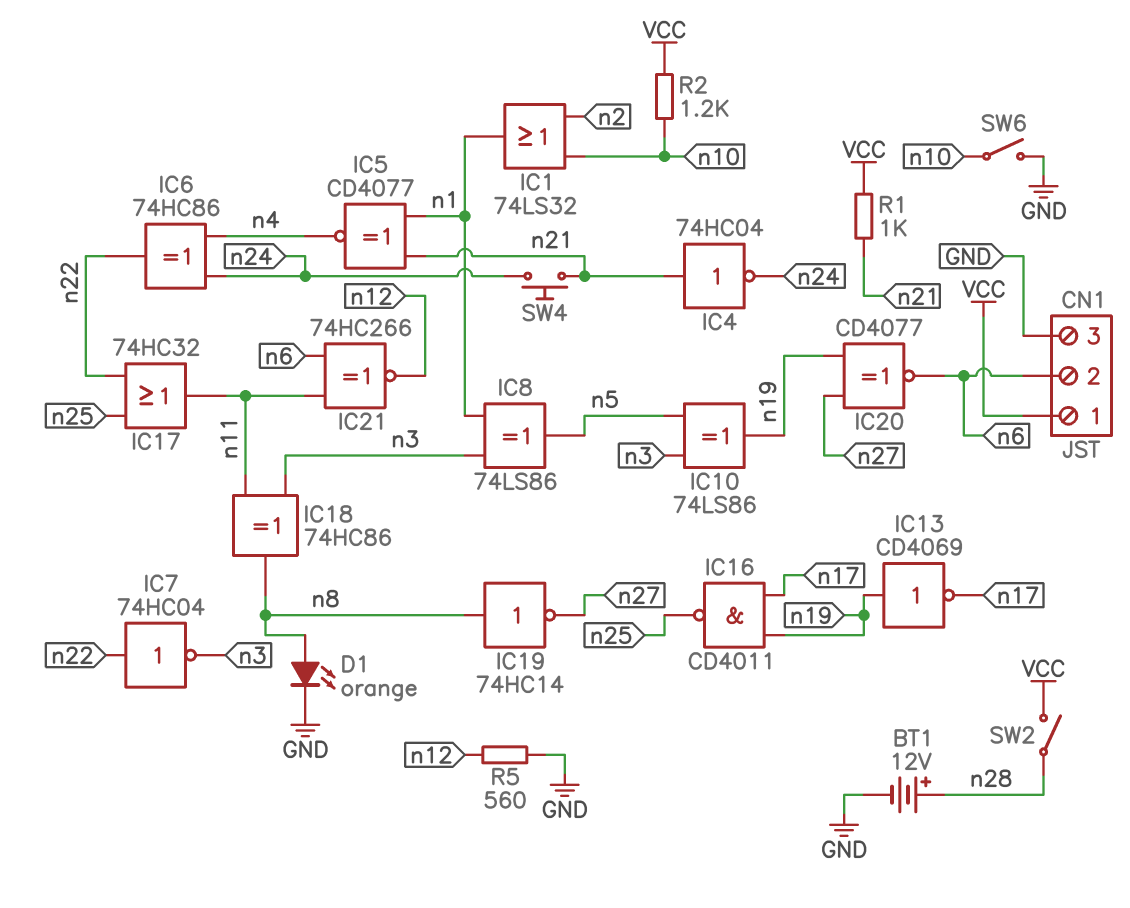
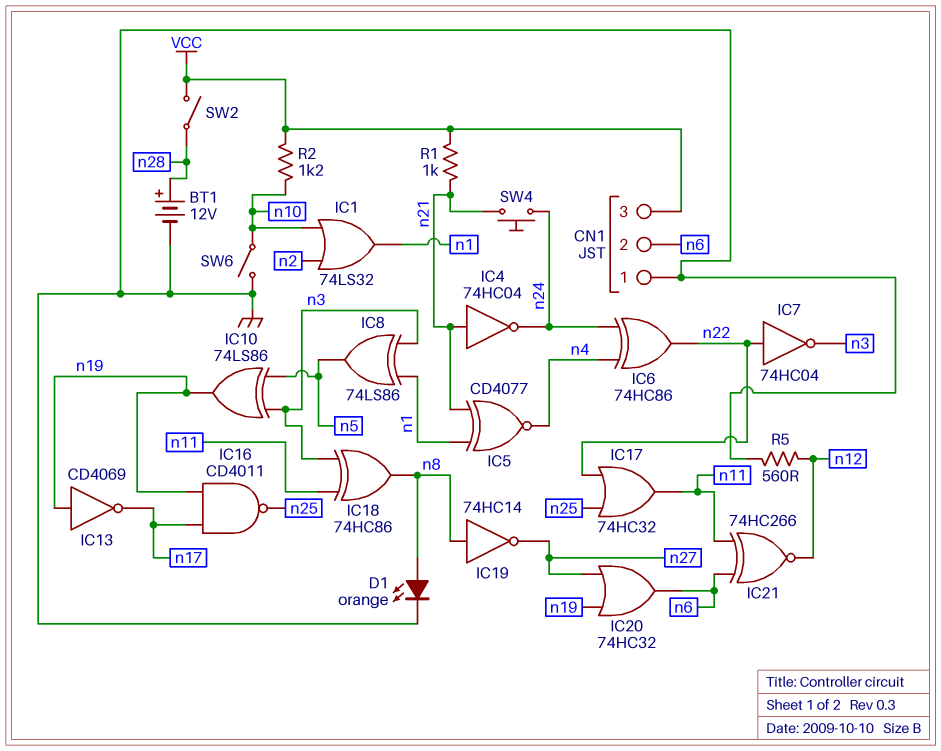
CN1 pin 1: VCC -> GND
CN1 pin 3: GND -> VCC
IC20: XNOR CD4077 (in n19, in n27, out n6) -> OR 74HC32 (in n19, in n27, out n6)

